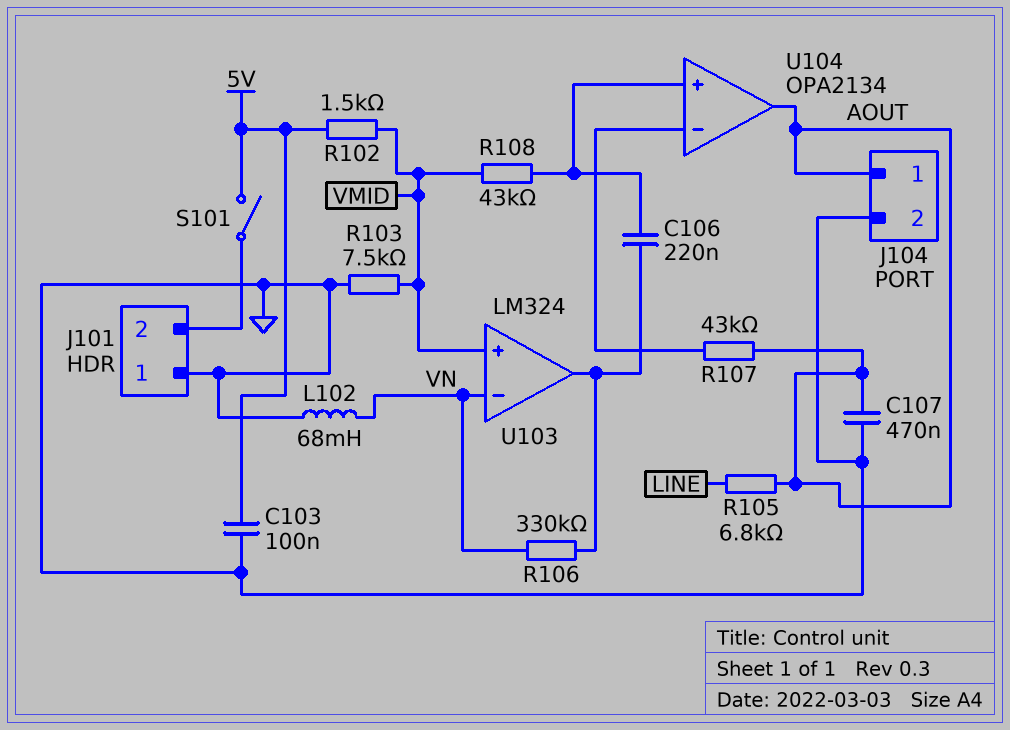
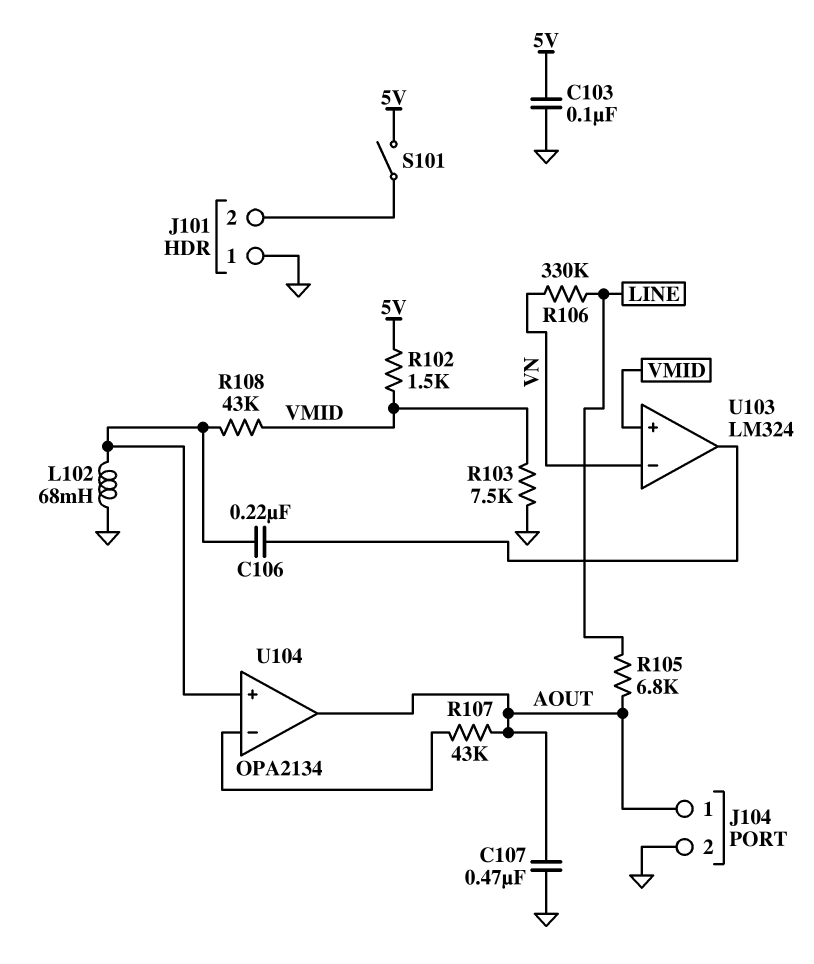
L102: 68mH (GND, VN) -> 68mH (GND, U104/in+)
R106: 330k (U103/out, VN) -> 330k (LINE, VN)

